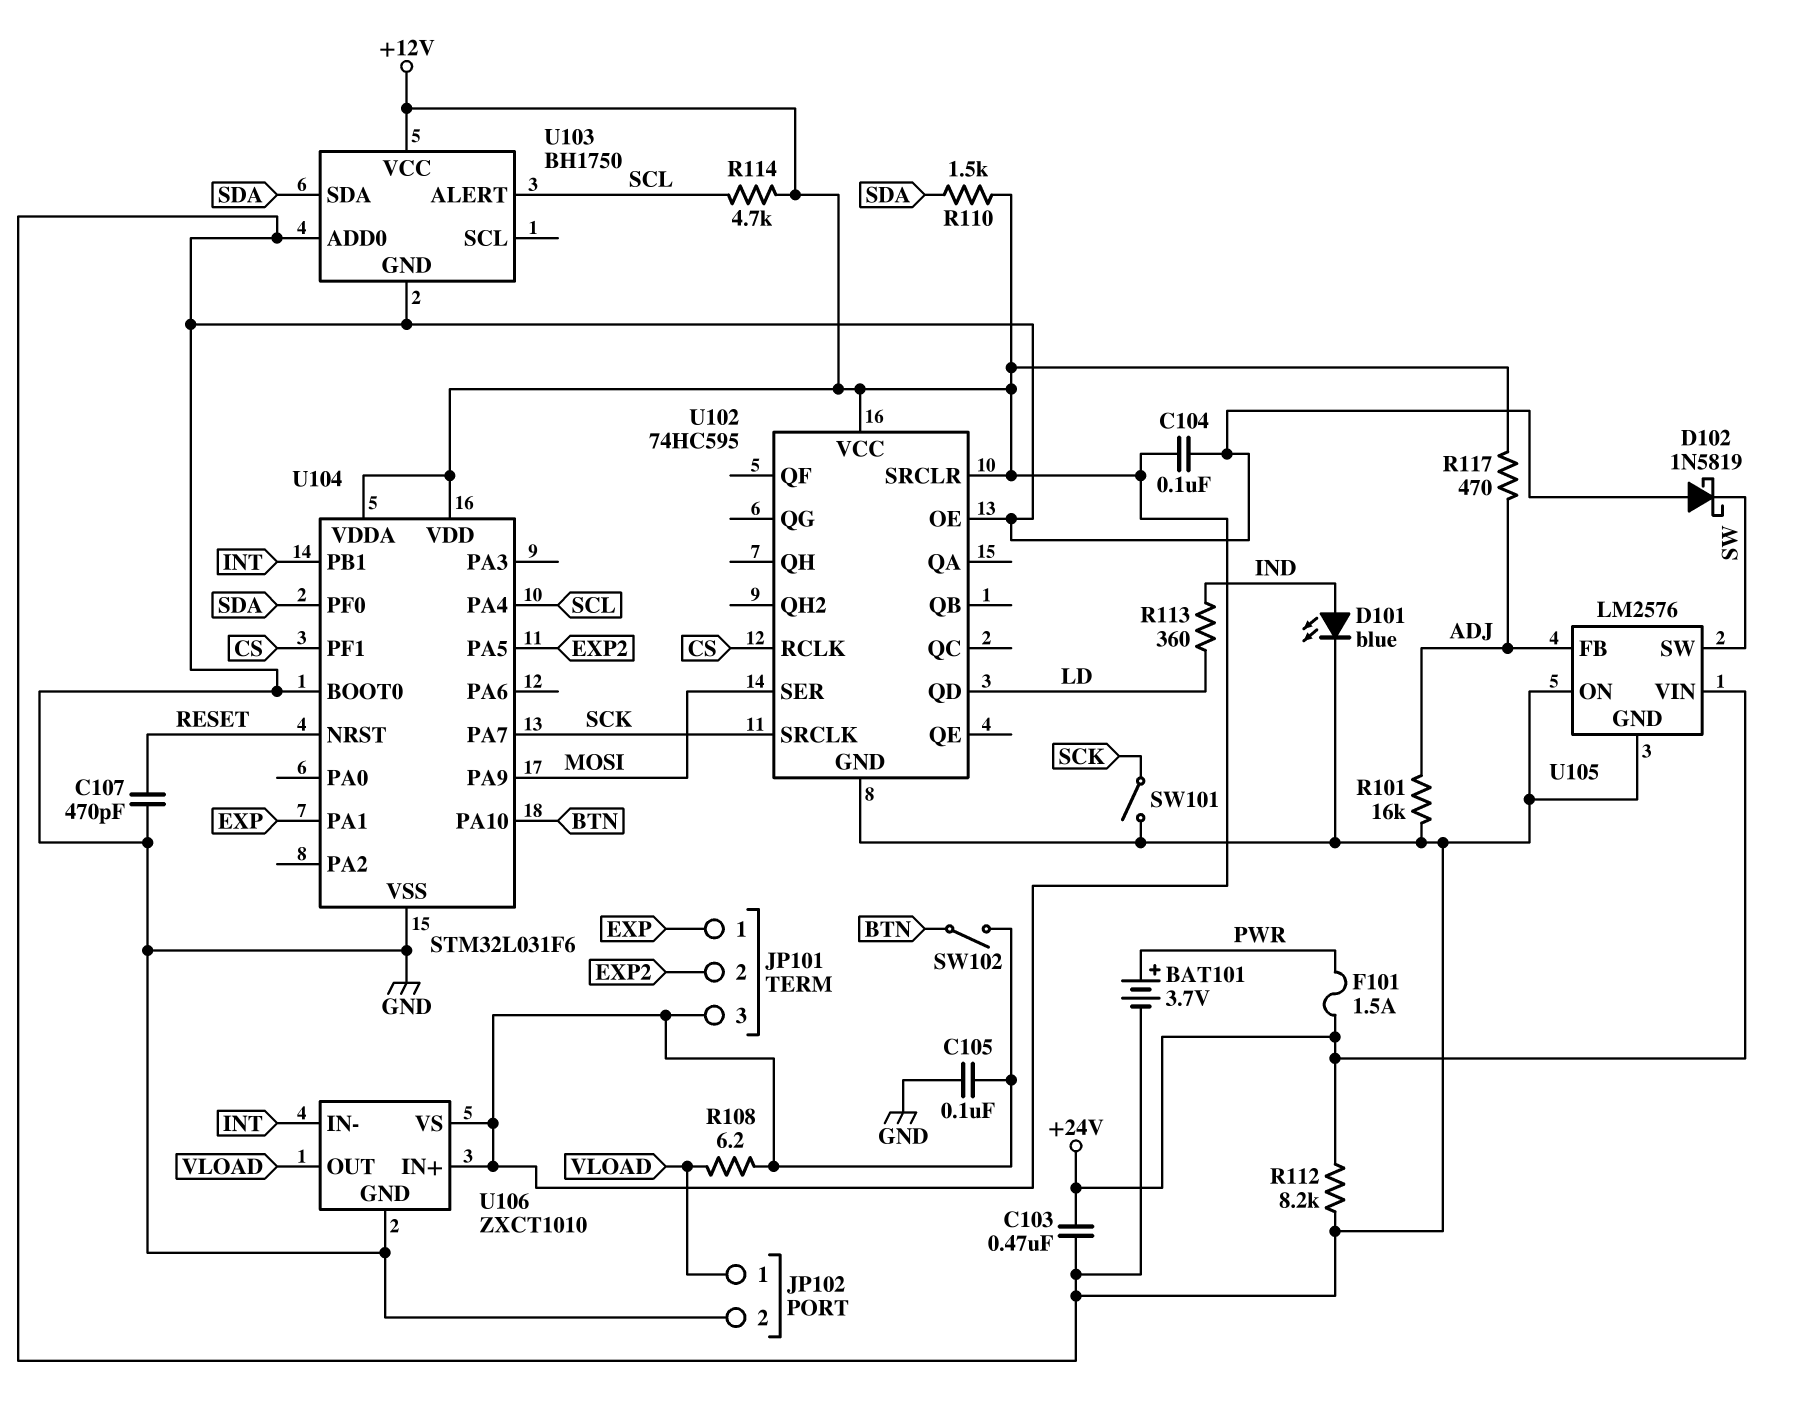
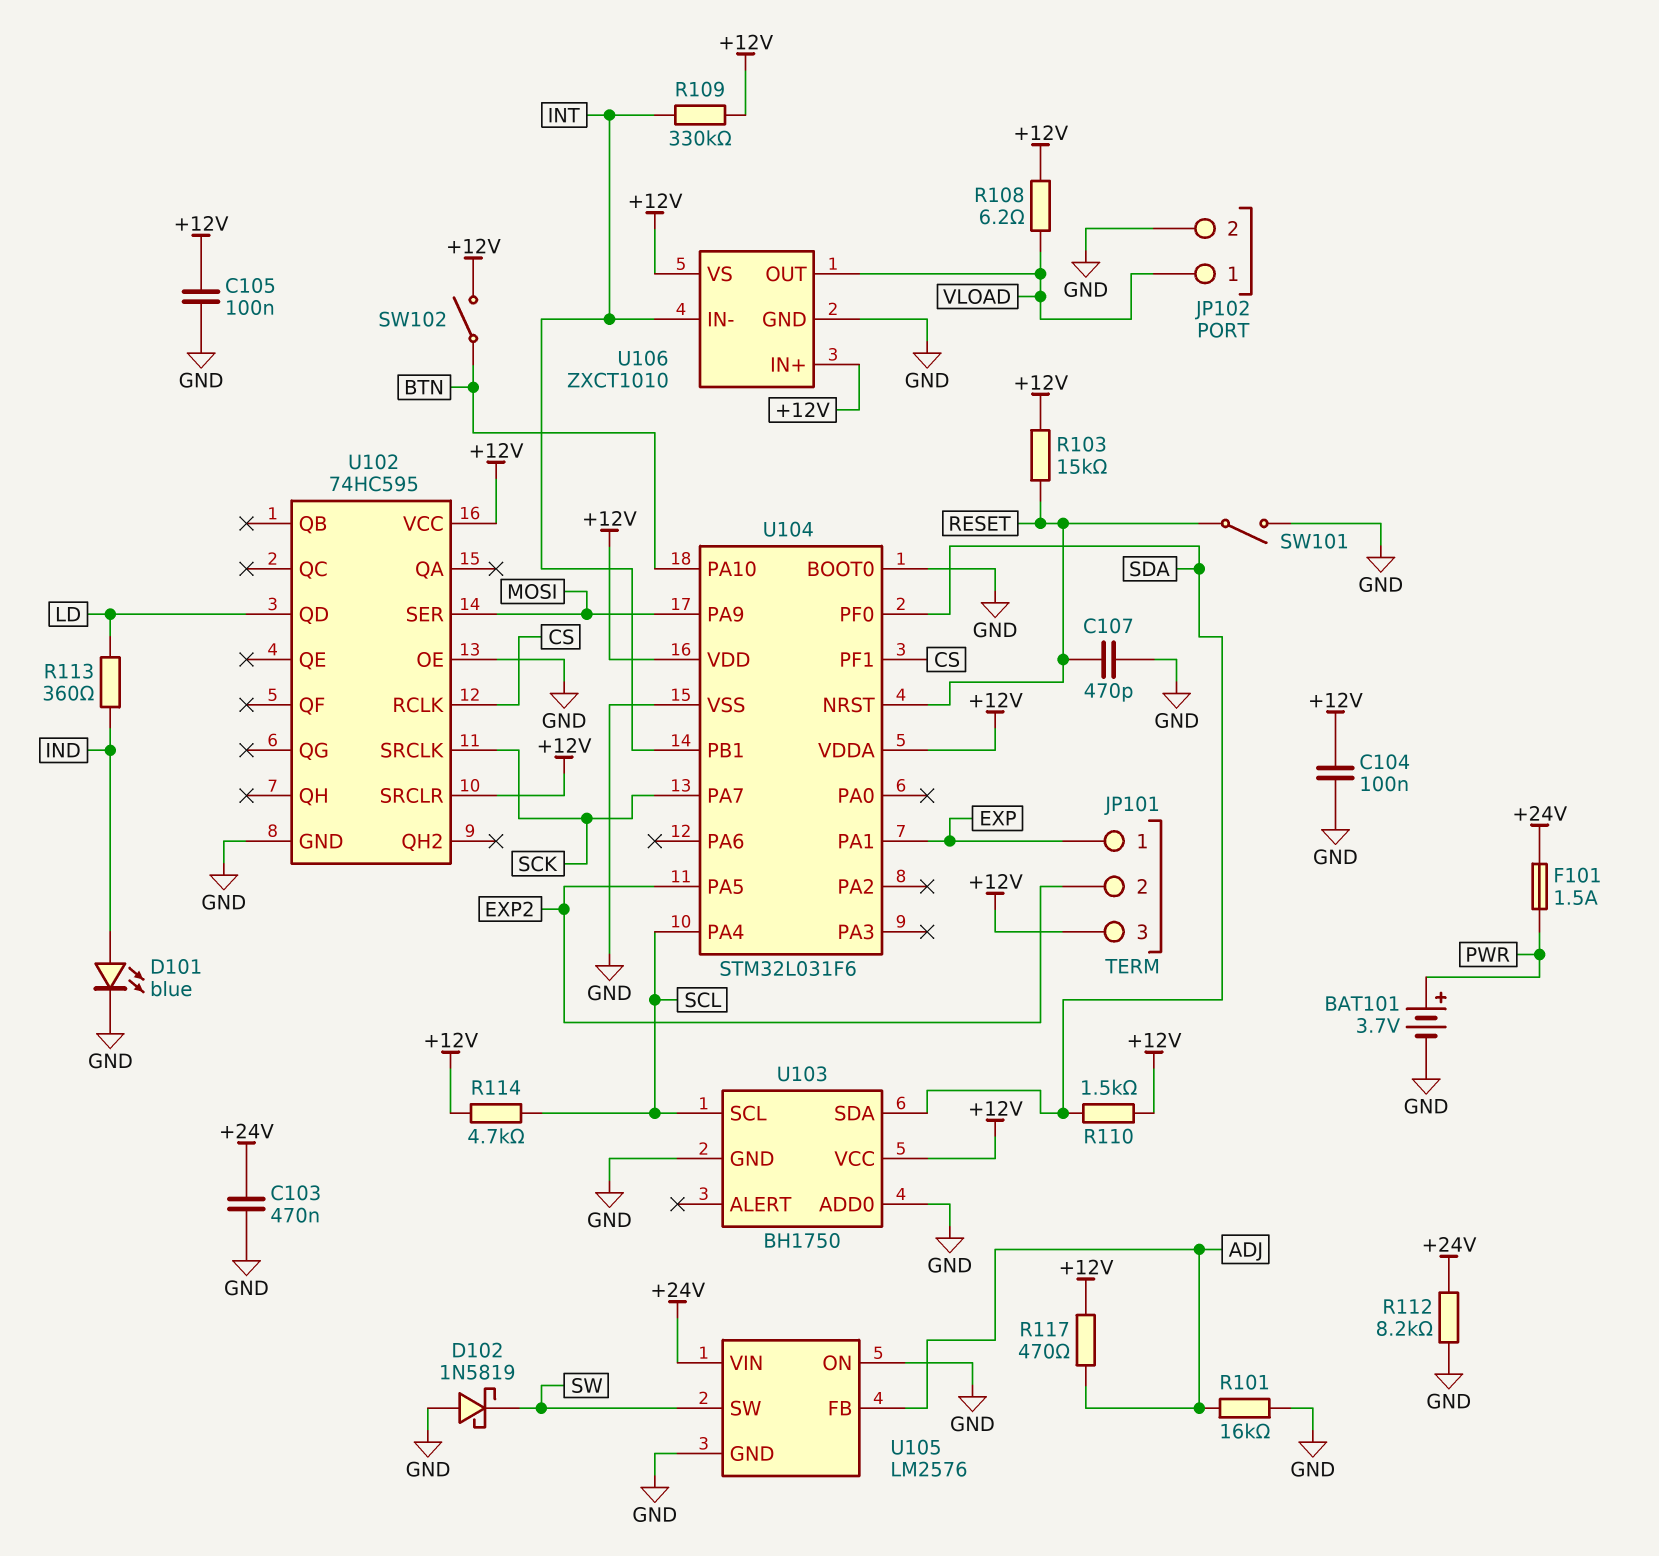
R103: none -> 15k (+12V, RESET)
R109: none -> 330k (+12V, INT)
SW101: switch (GND, SCK) -> switch (GND, RESET)
U103 pin ALERT: SCL -> none
U103 pin SCL: none -> SCL

